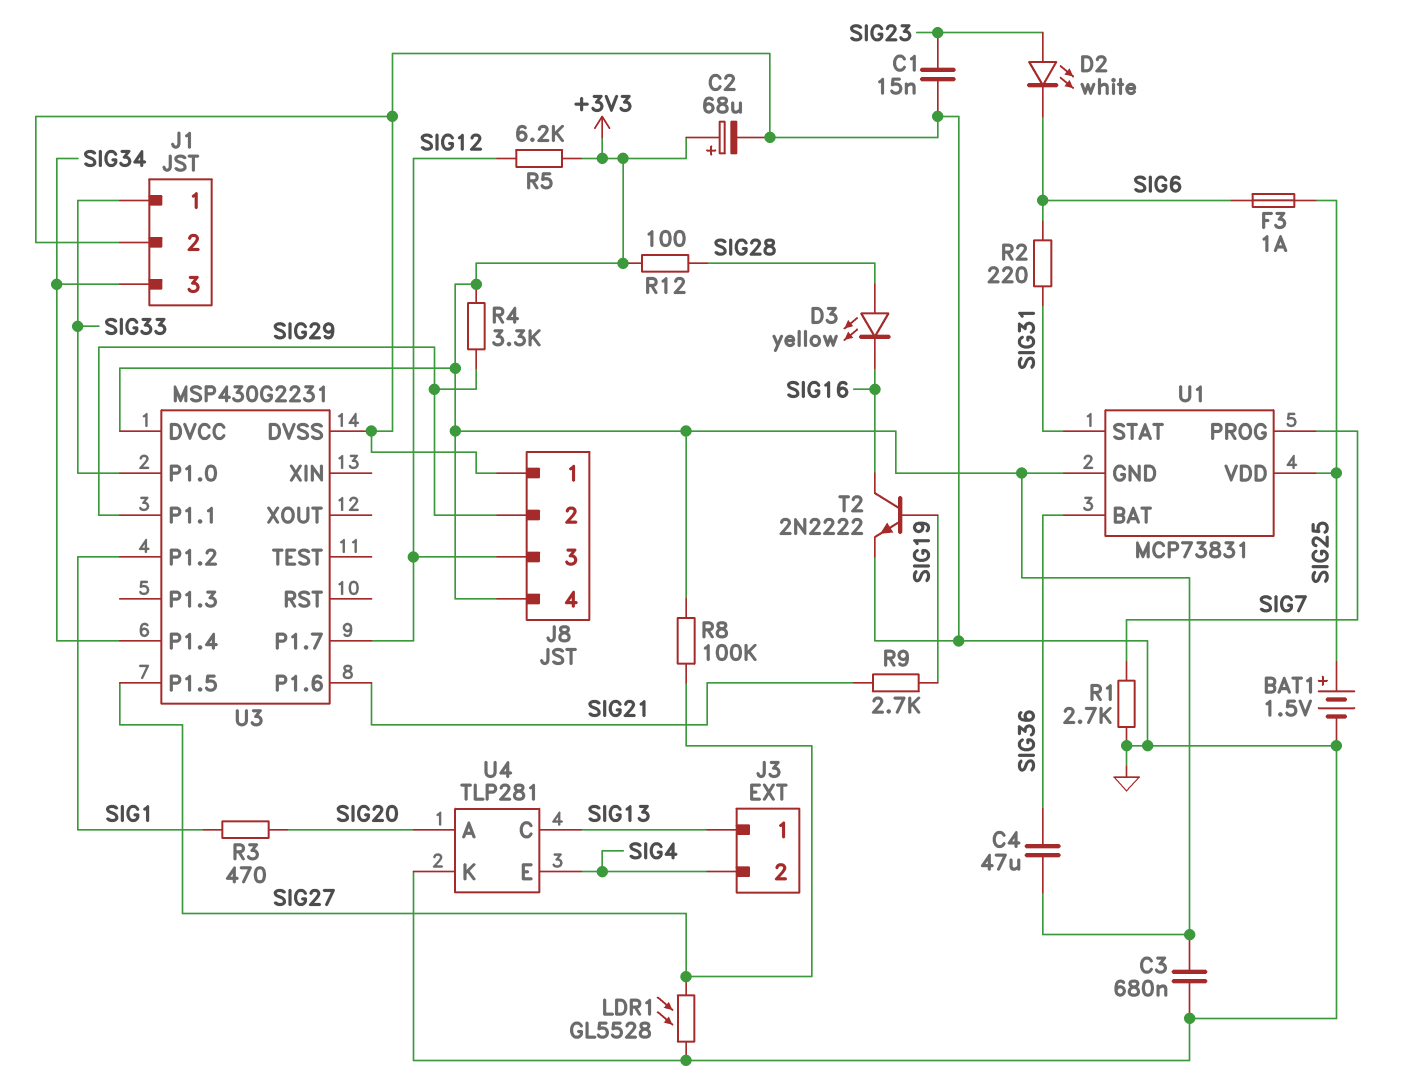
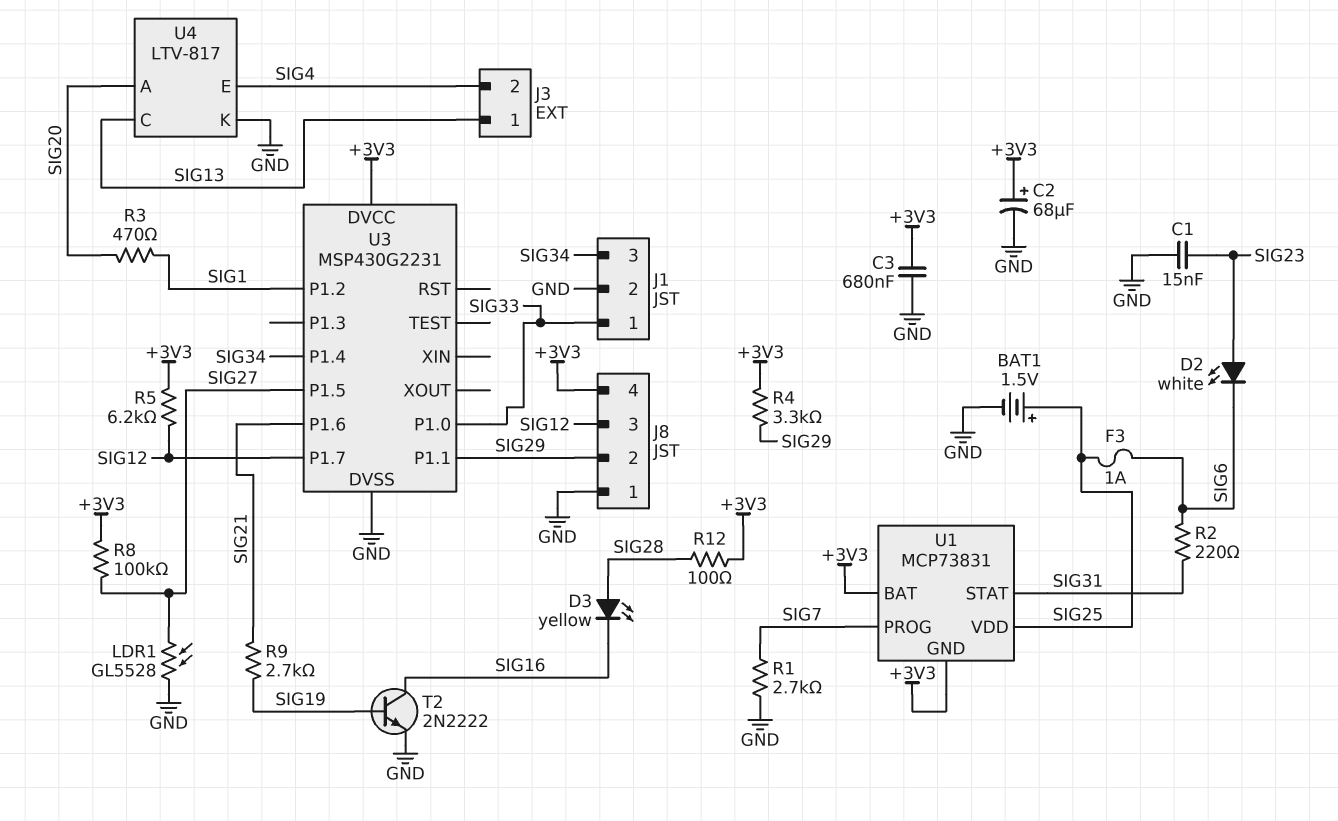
C4: 47uF (+3V3, SIG36) -> none
U1 pin BAT: SIG36 -> +3V3
U4: TLP281 -> LTV-817

